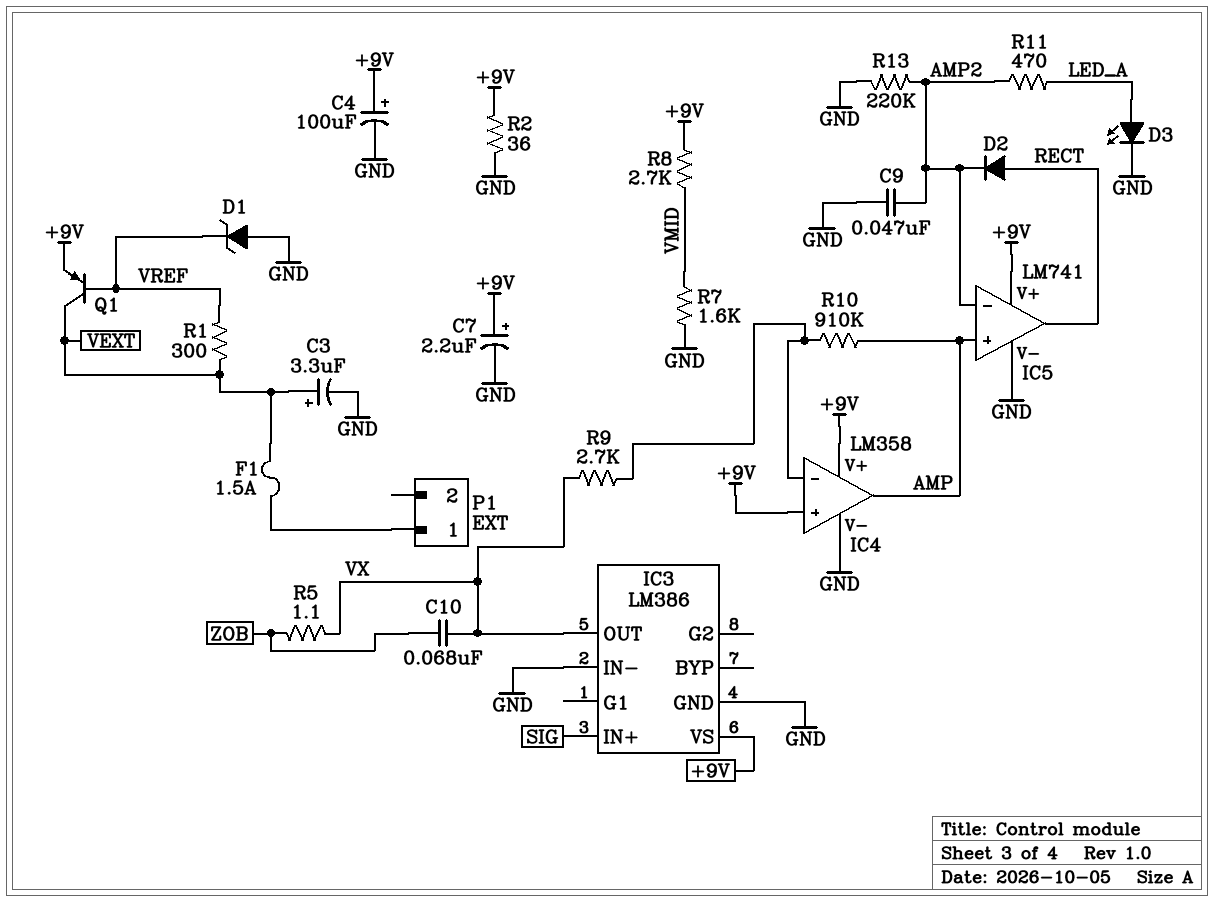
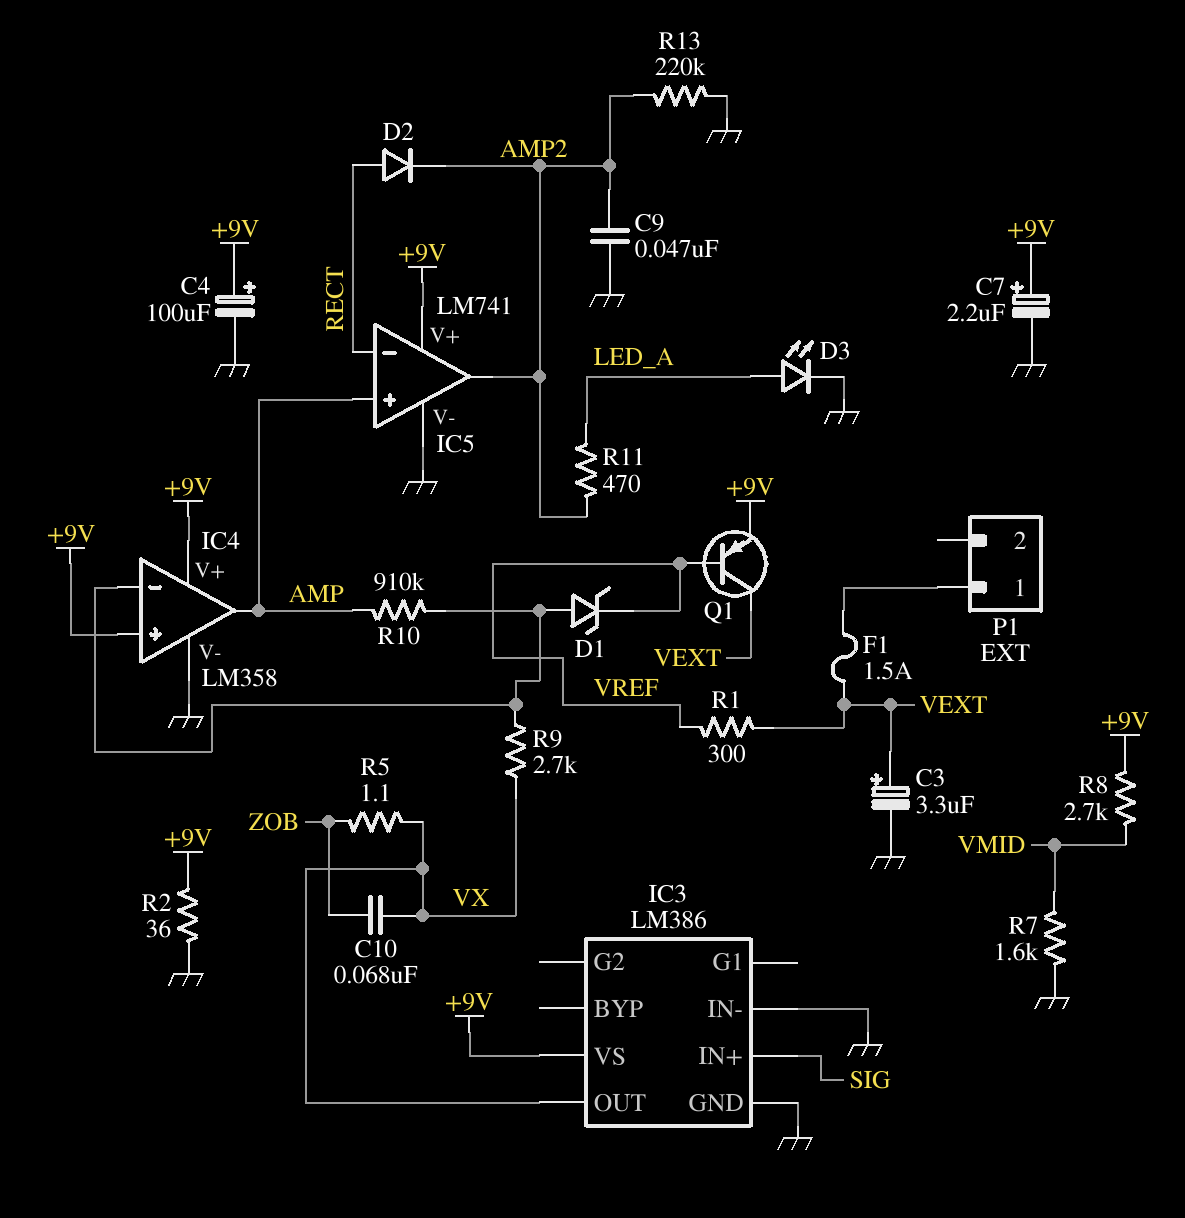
D1: zener (A GND, K VREF) -> zener (A IC4/in-, K VREF)
IC5 pin in-: AMP2 -> RECT
IC5 pin out: RECT -> AMP2

